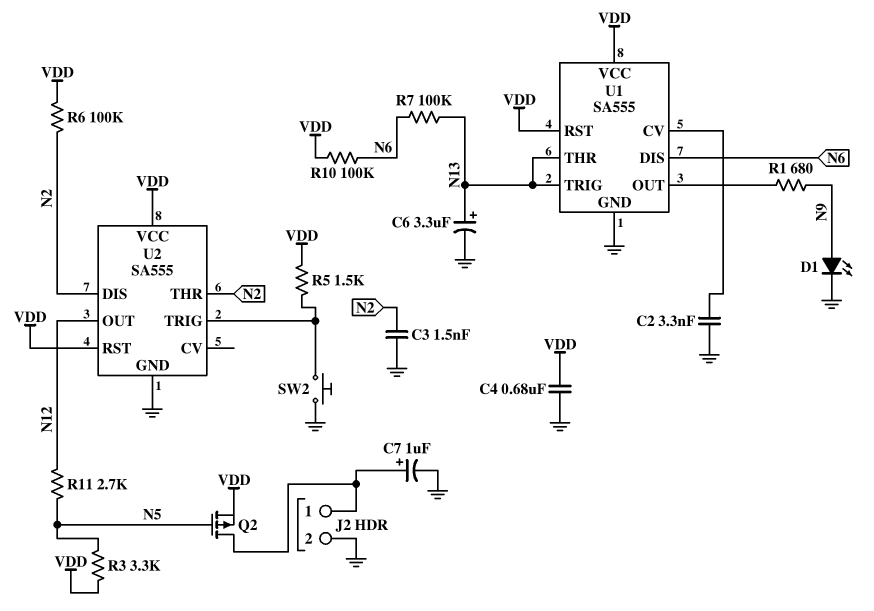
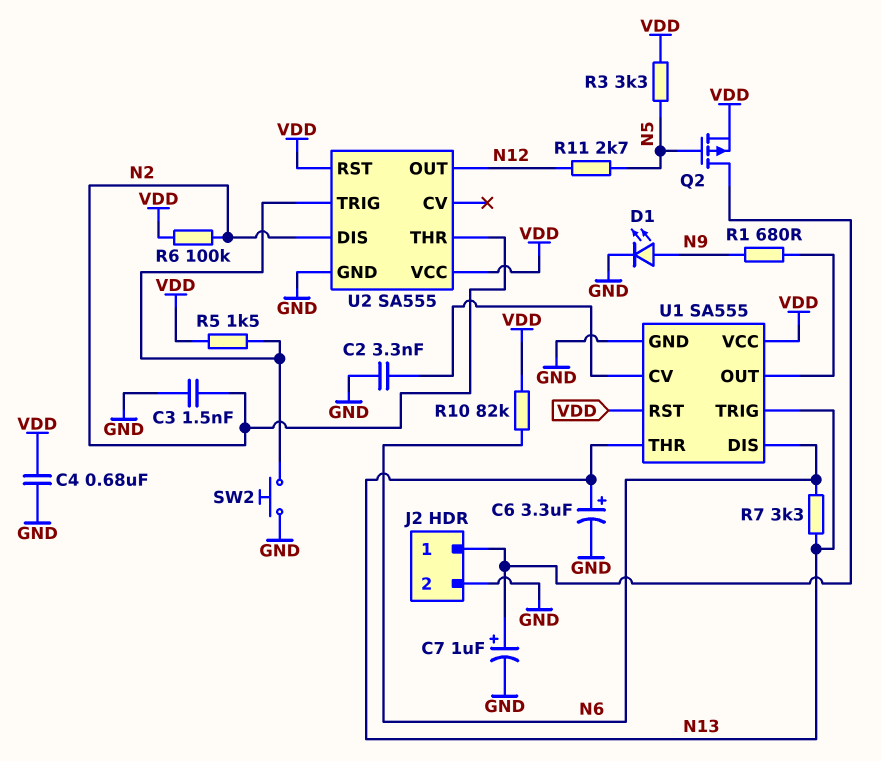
R7: 100k (N6, N13) -> 3.3k (N6, N13)
R10: 100k (N6, VDD) -> 82k (N6, VDD)

